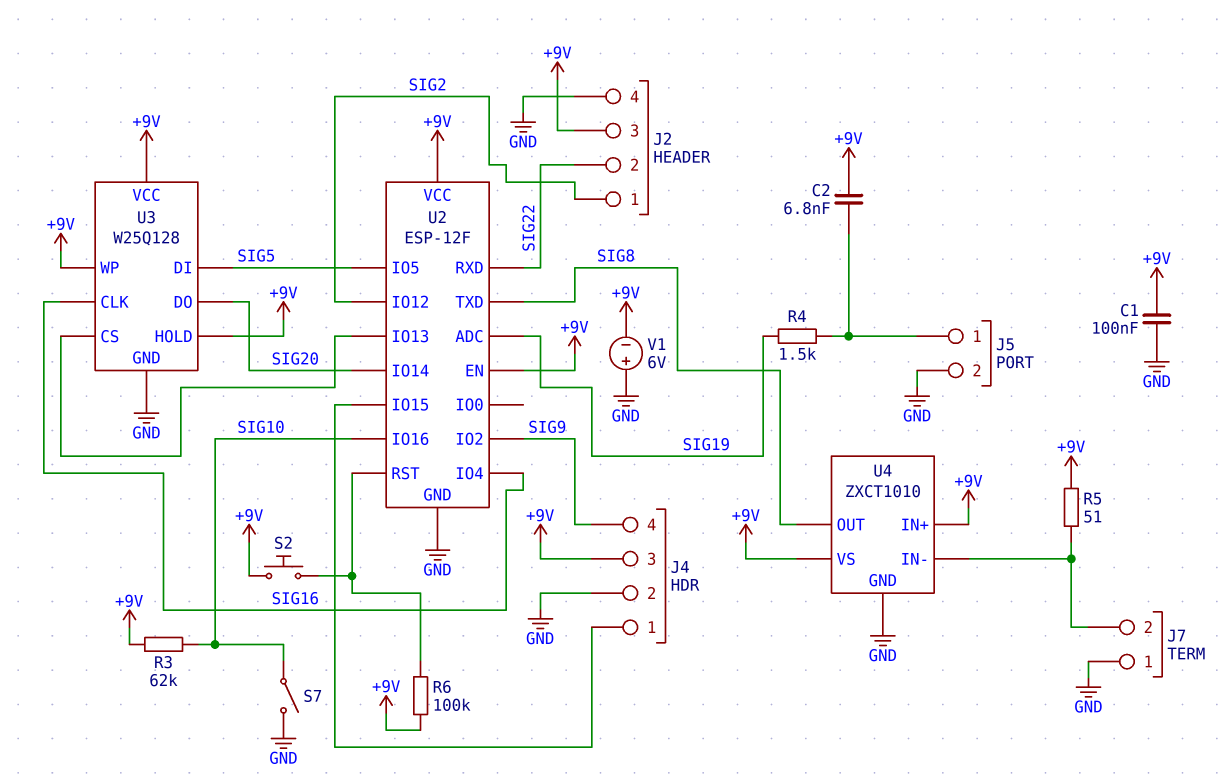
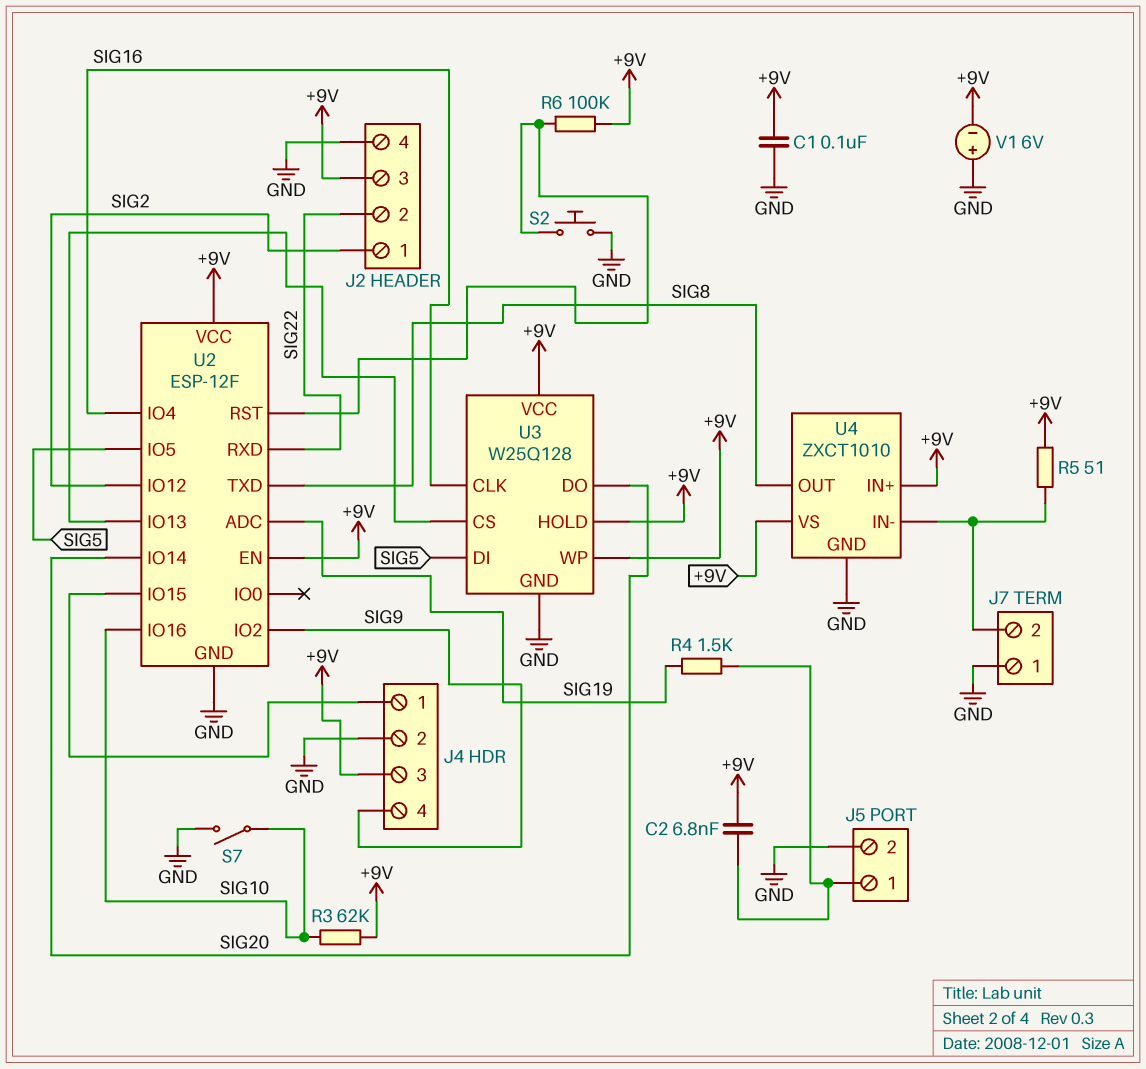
S2: button (+9V, U2/RST) -> button (GND, U2/RST)

